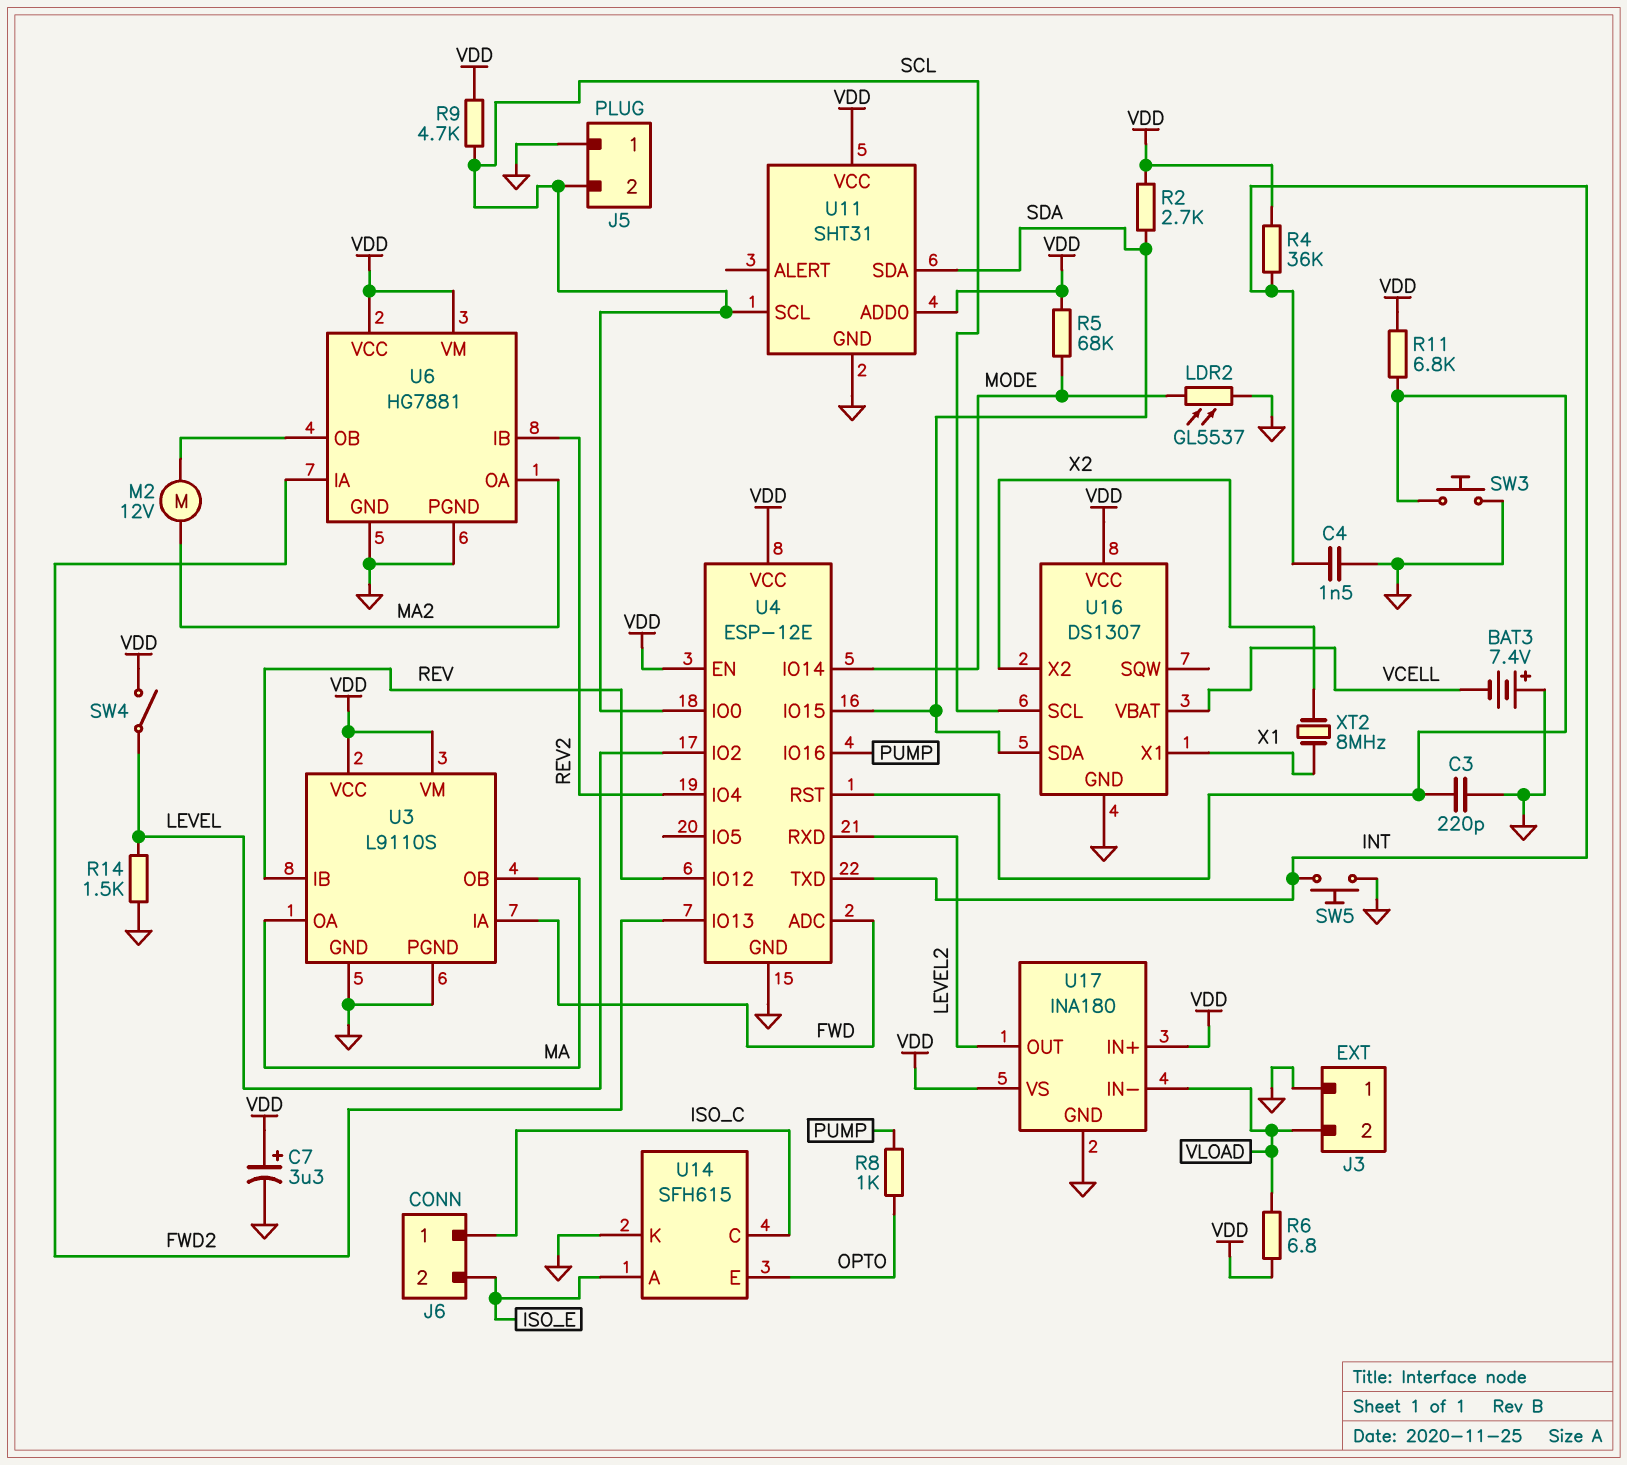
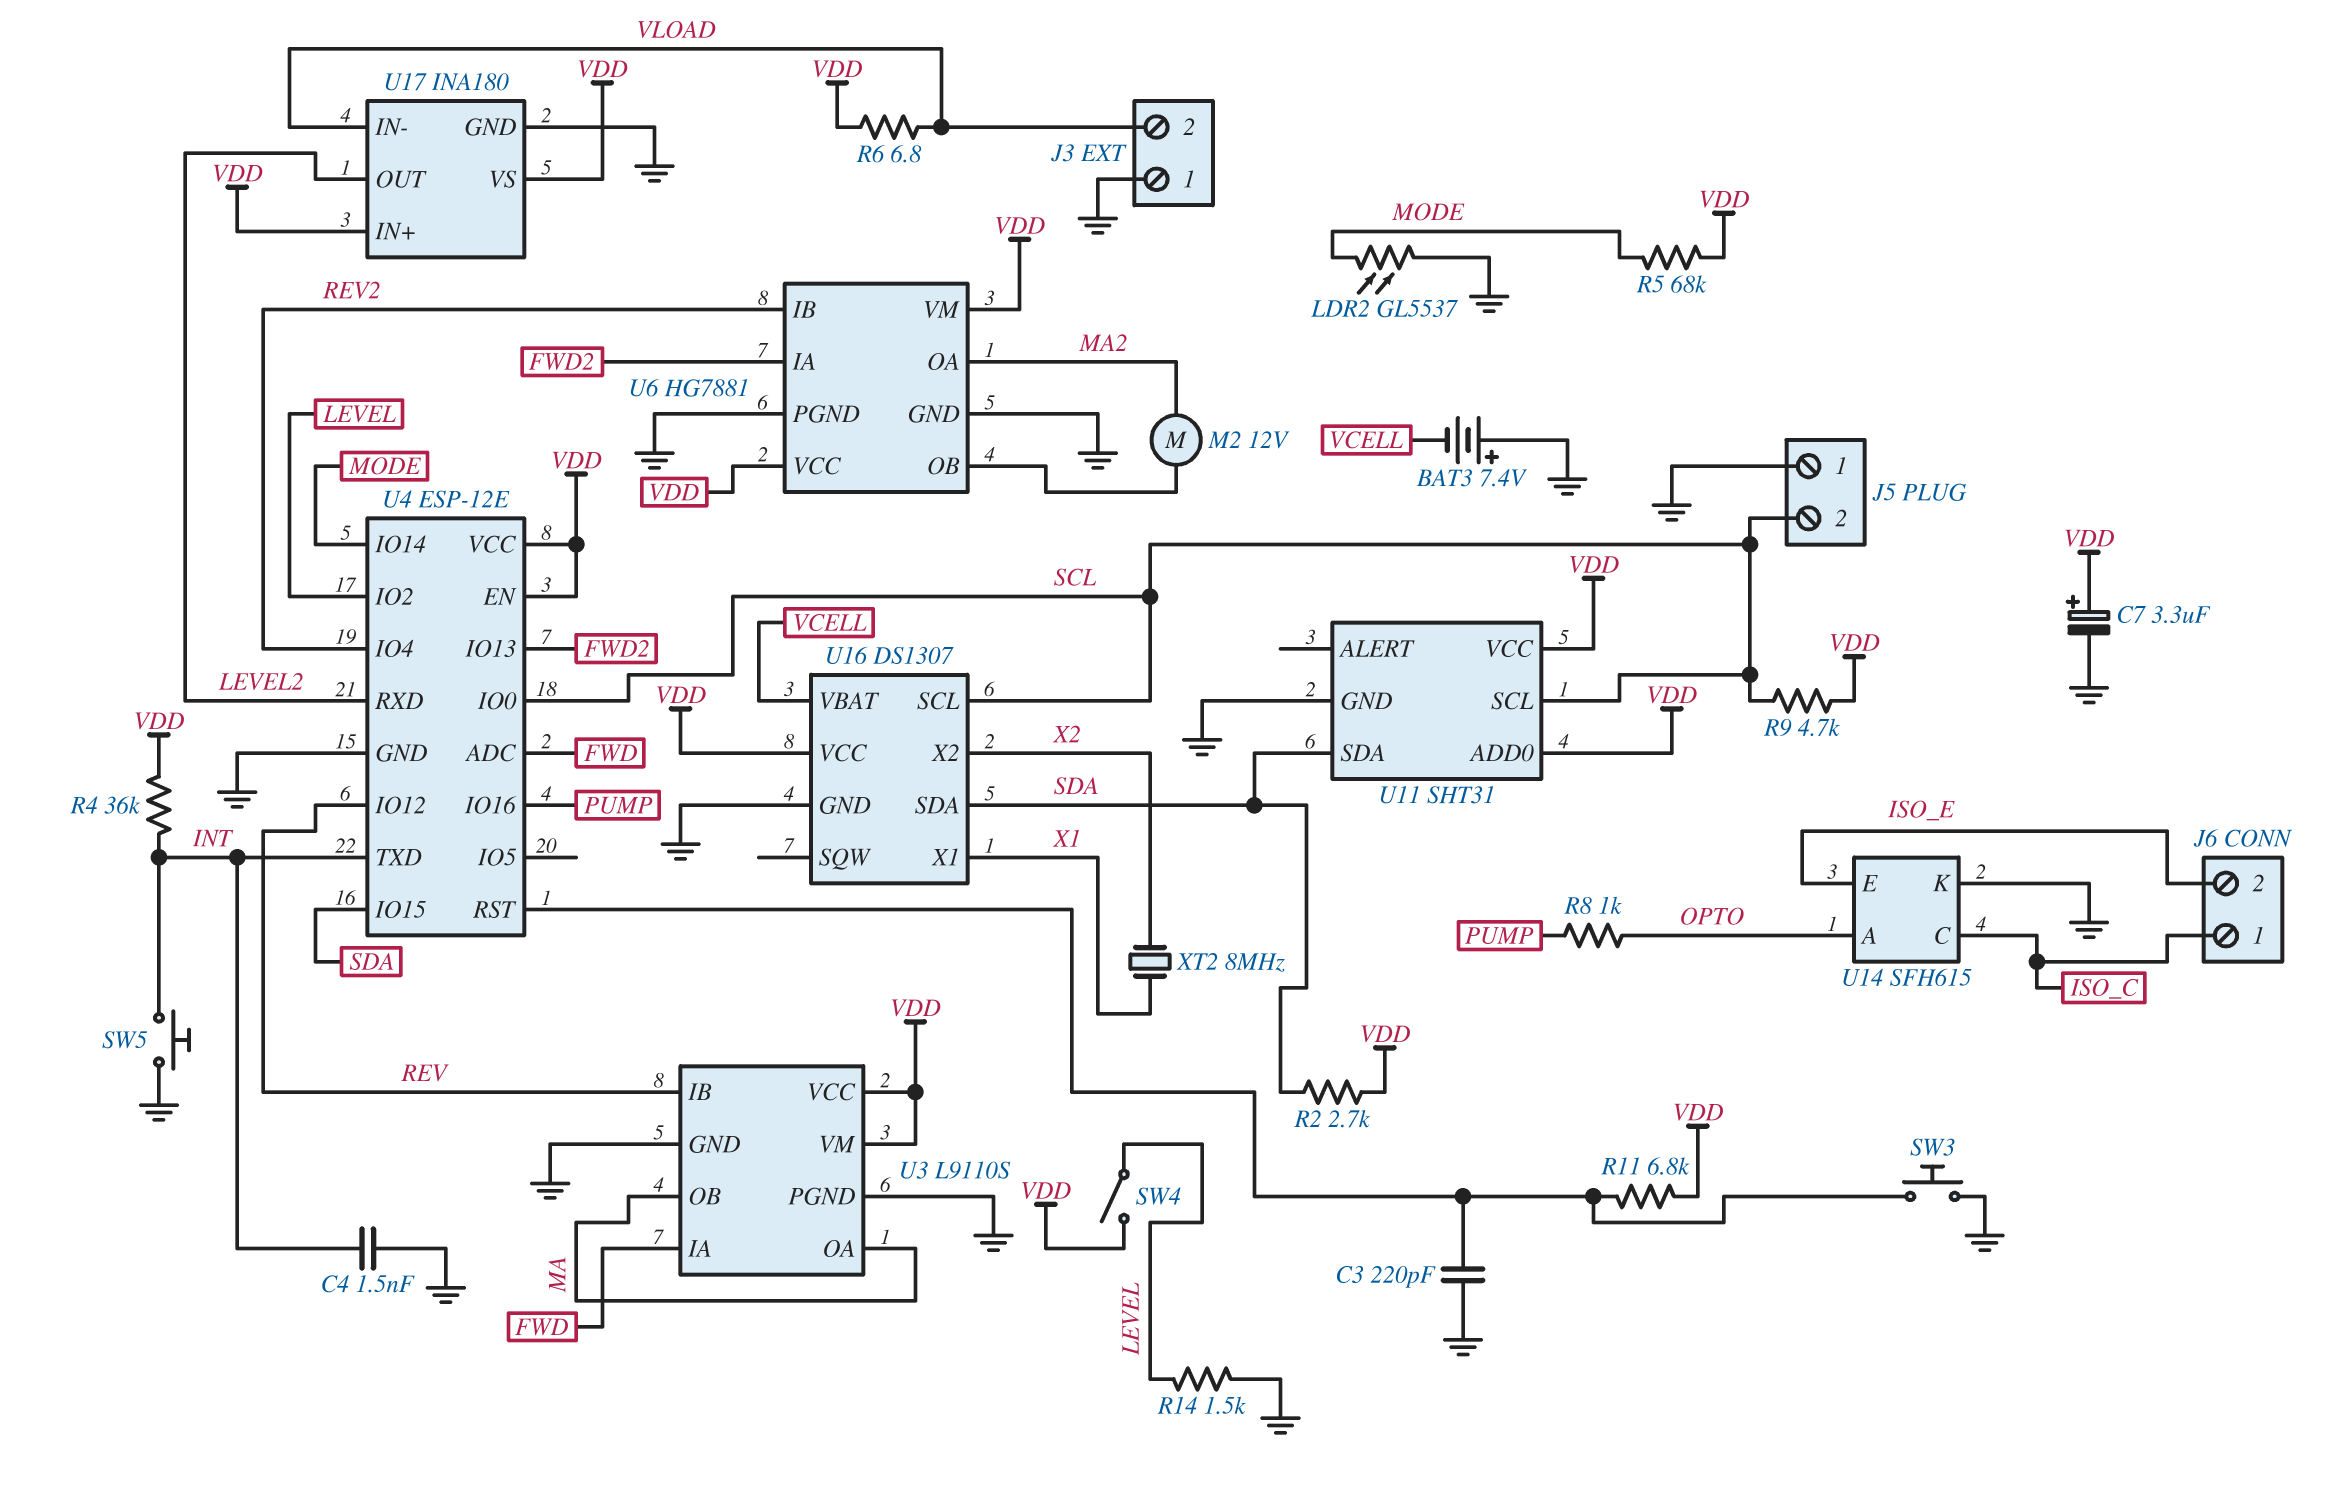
U14 pin A: ISO_E -> OPTO
U14 pin E: OPTO -> ISO_E

